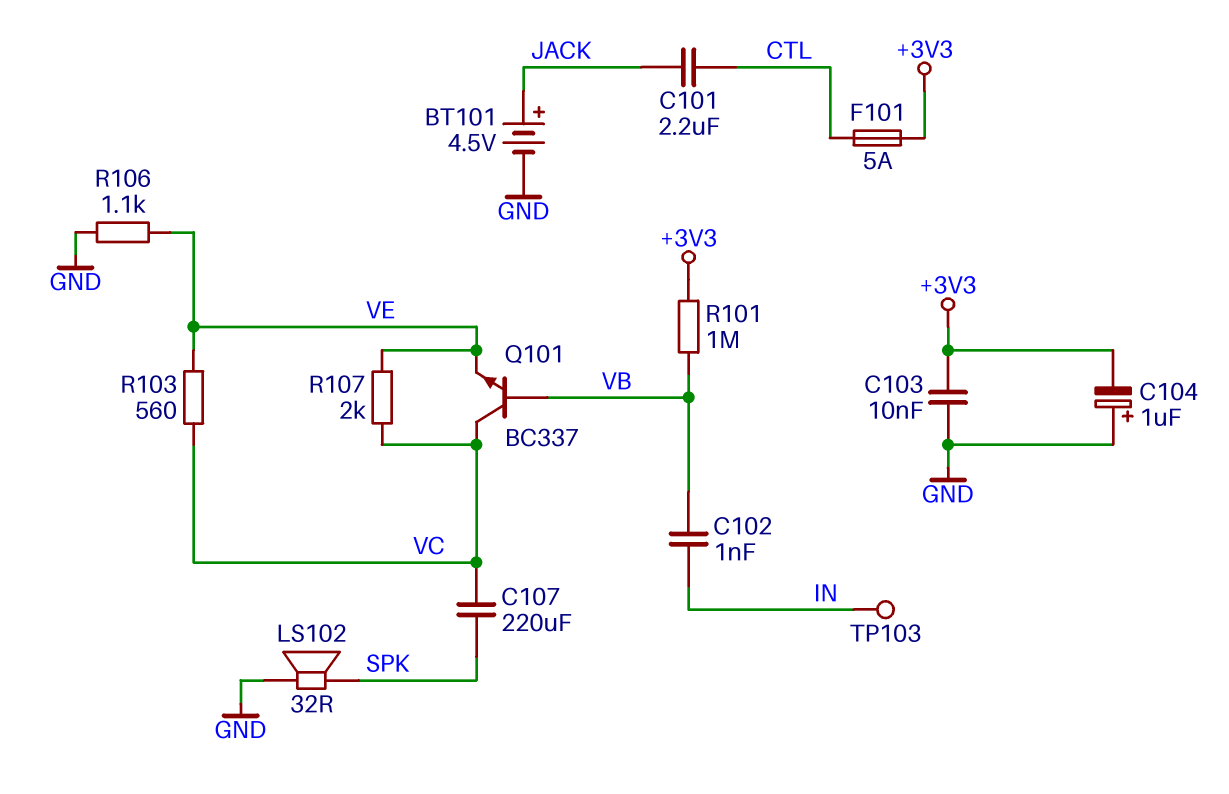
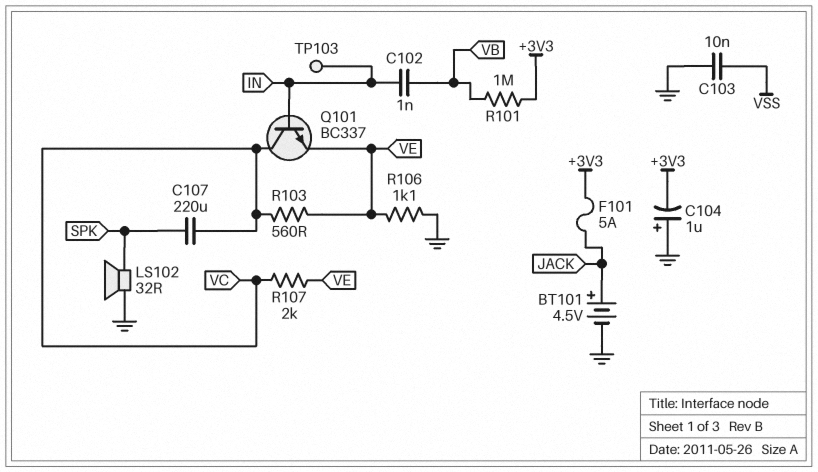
C101: 2.2uF (CTL, JACK) -> none
C103: 10nF (+3V3, GND) -> 10nF (GND, VSS)
F101: 5A (+3V3, CTL) -> 5A (+3V3, JACK)
Q101: NPN BC337 (B VB, C VC, E VE) -> NPN BC337 (B IN, C VC, E VE)

